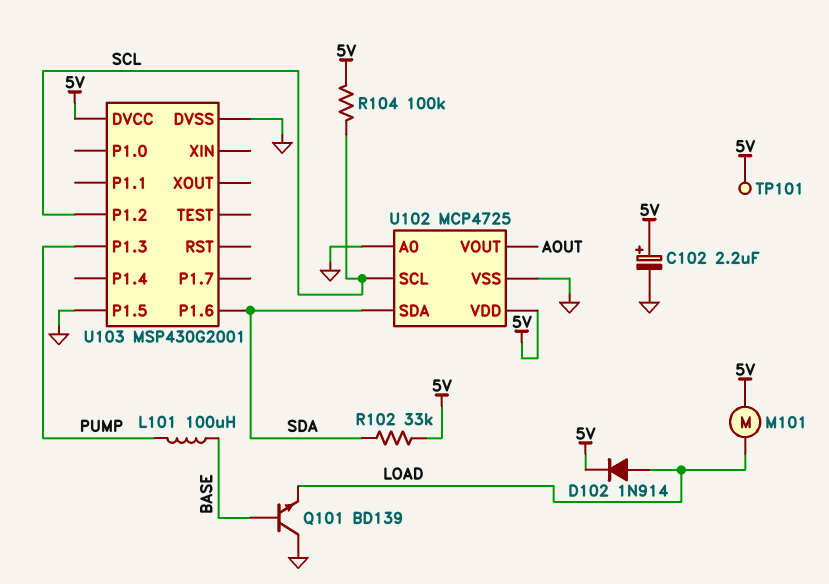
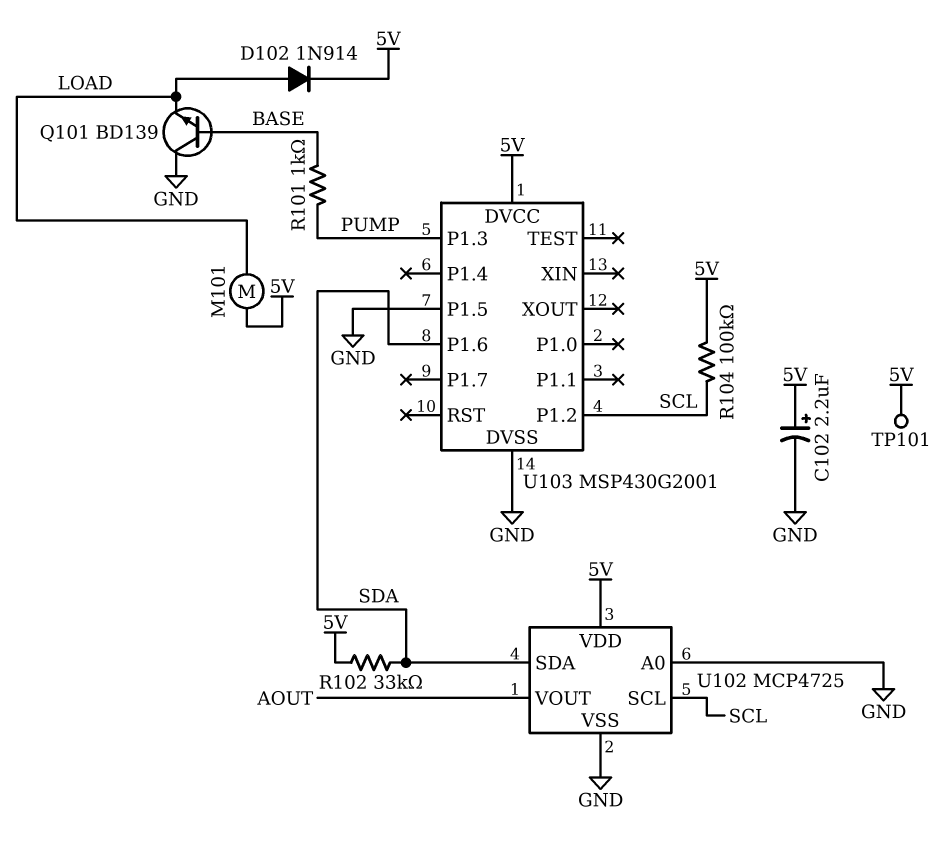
L101: 100uH (BASE, PUMP) -> none
R101: none -> 1k (BASE, PUMP)

